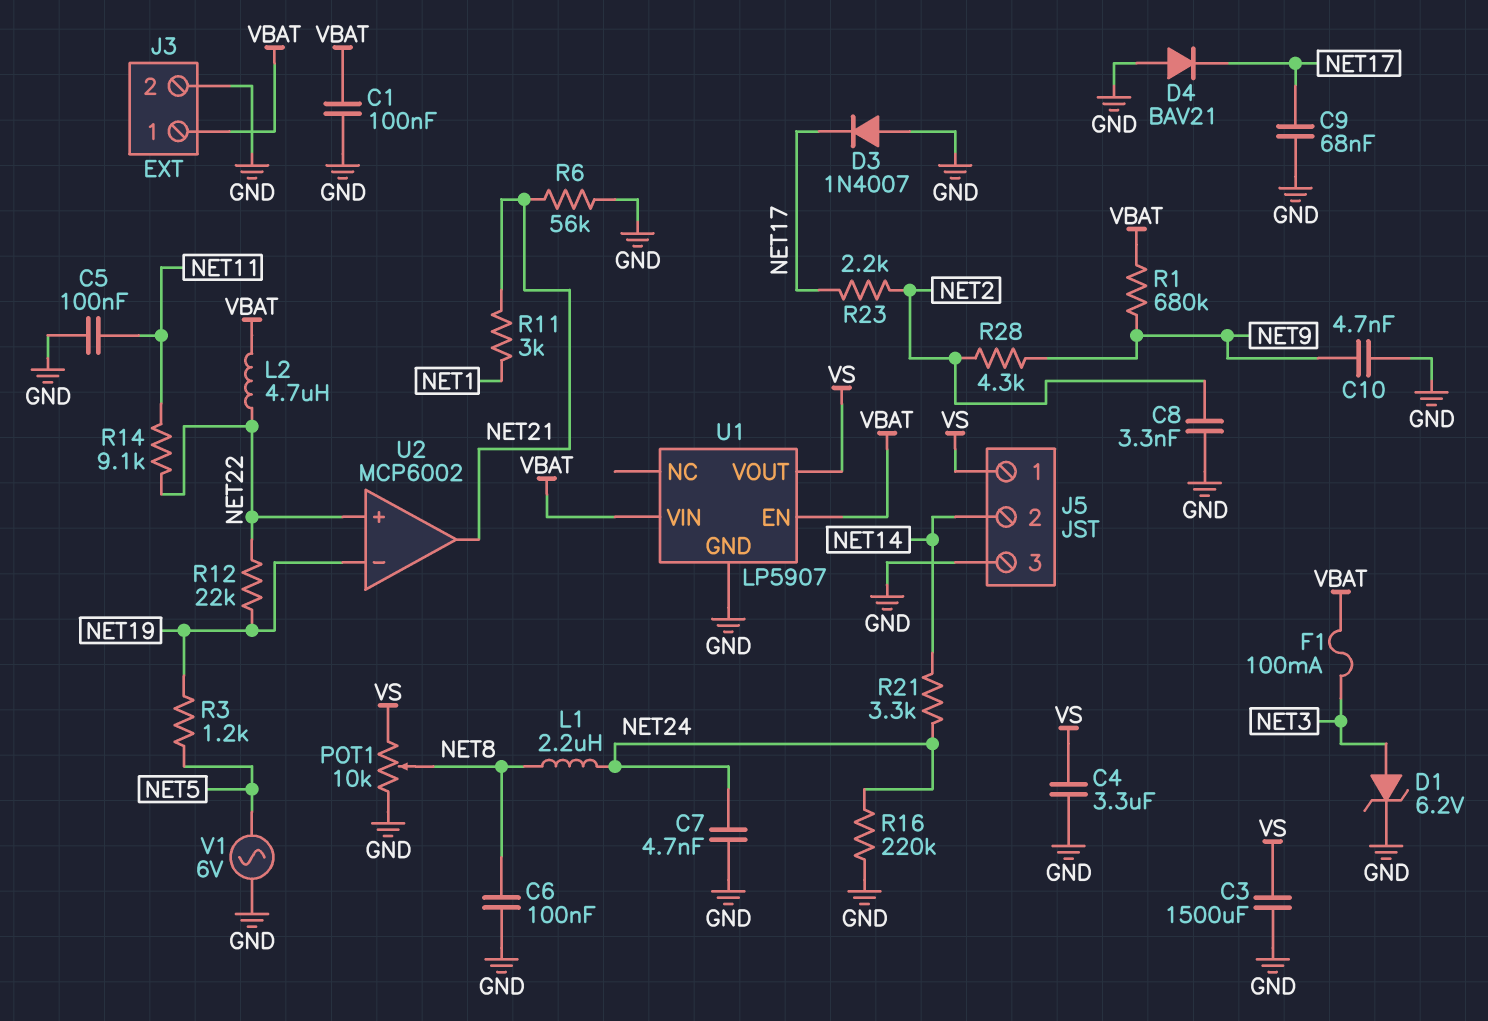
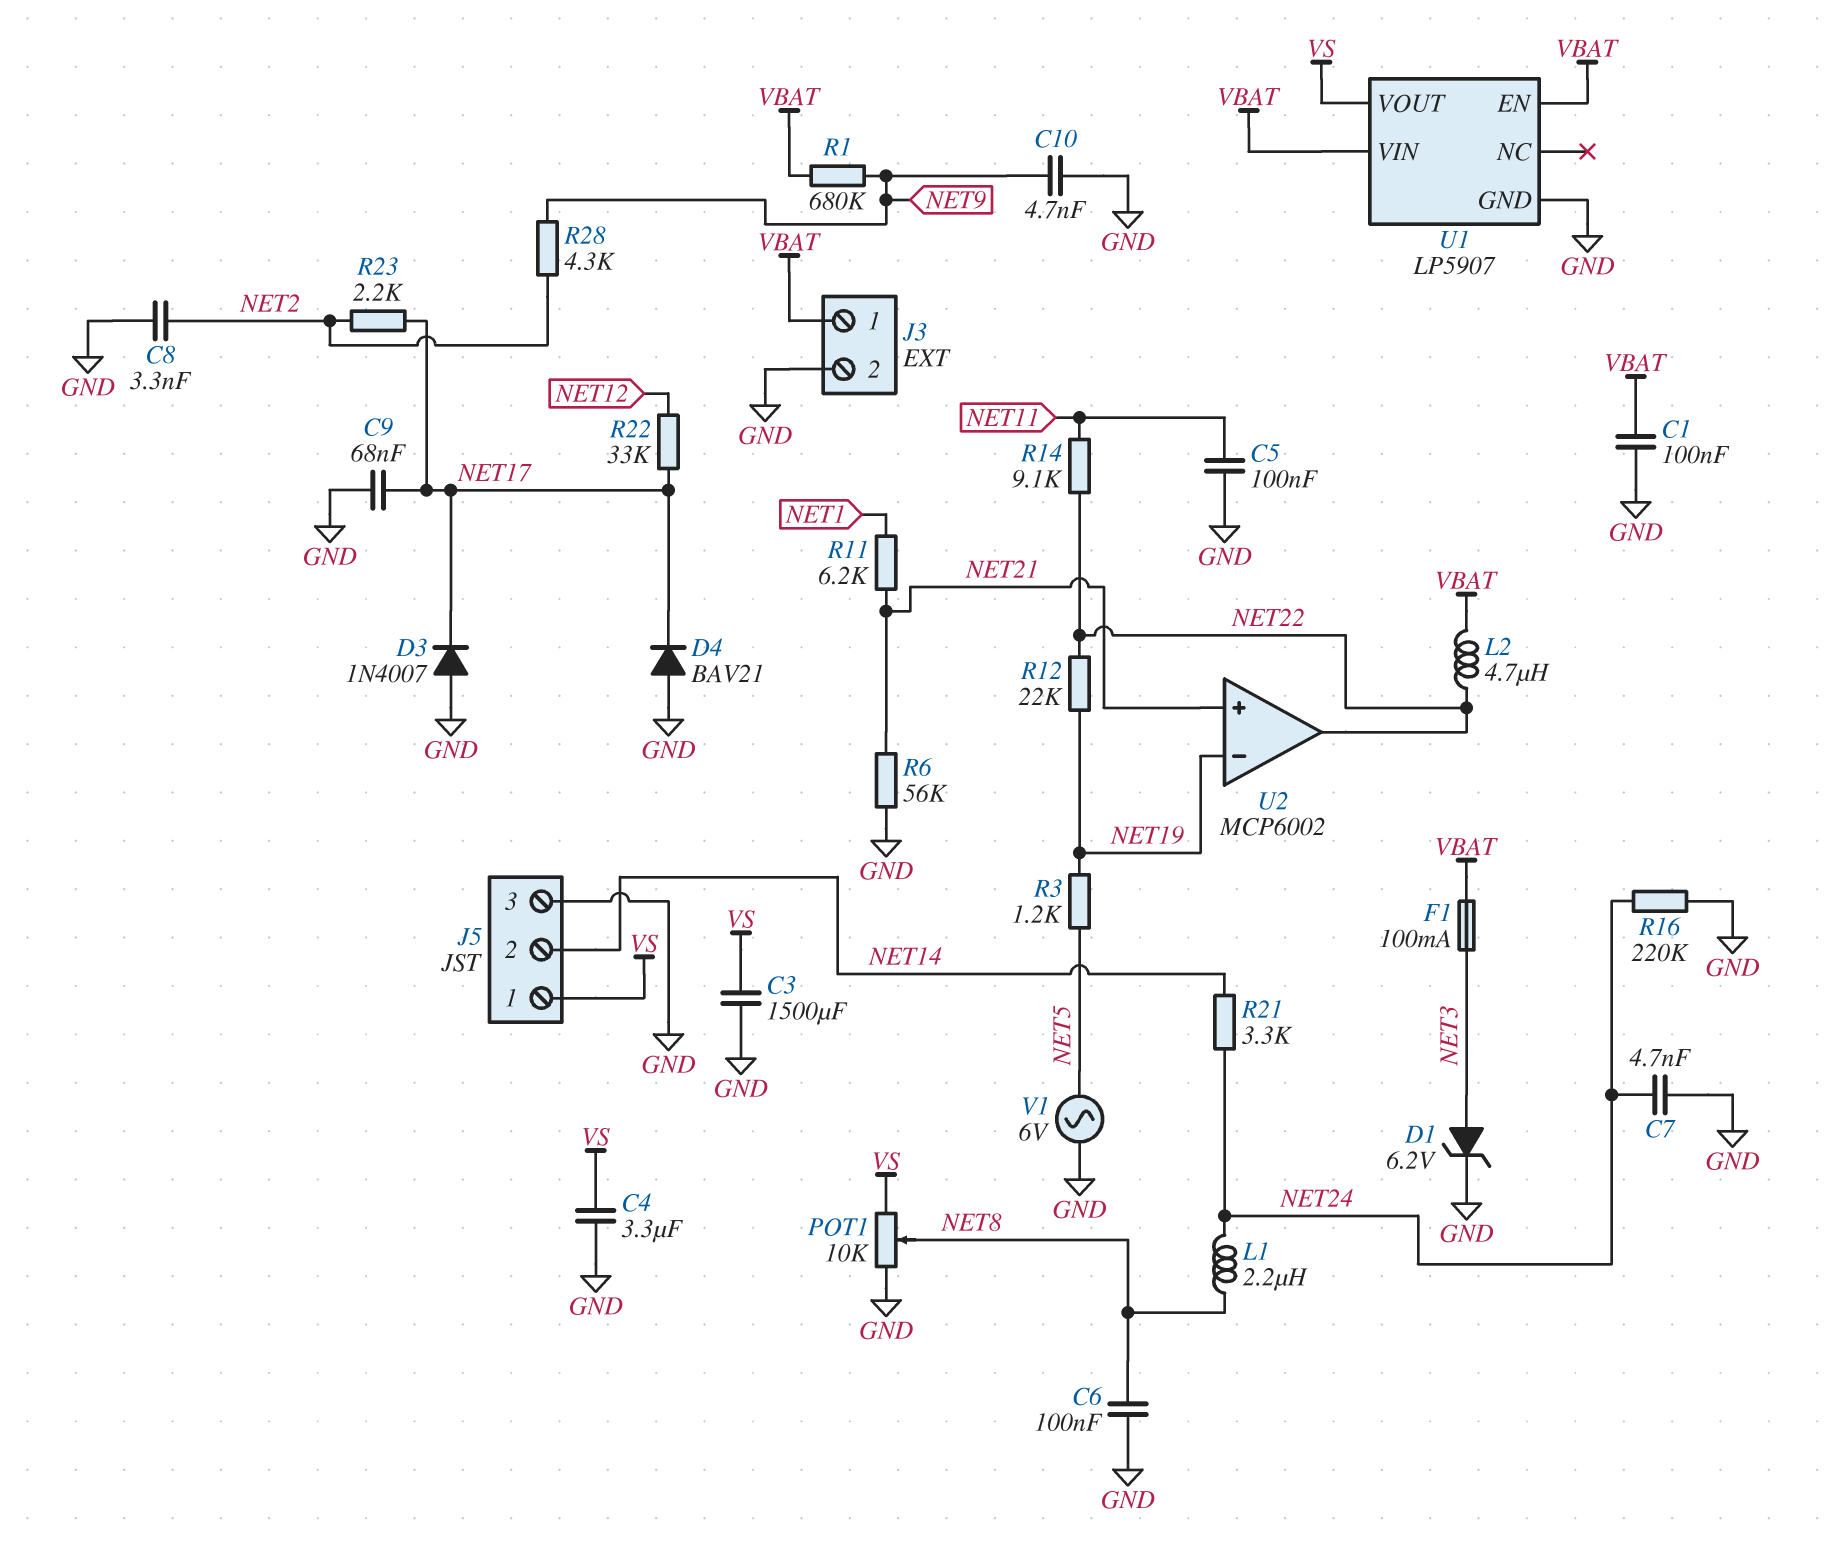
R11: 3k (NET1, NET21) -> 6.2k (NET1, NET21)
R22: none -> 33k (NET12, NET17)
U2 pin in+: NET22 -> NET21
U2 pin out: NET21 -> NET22

